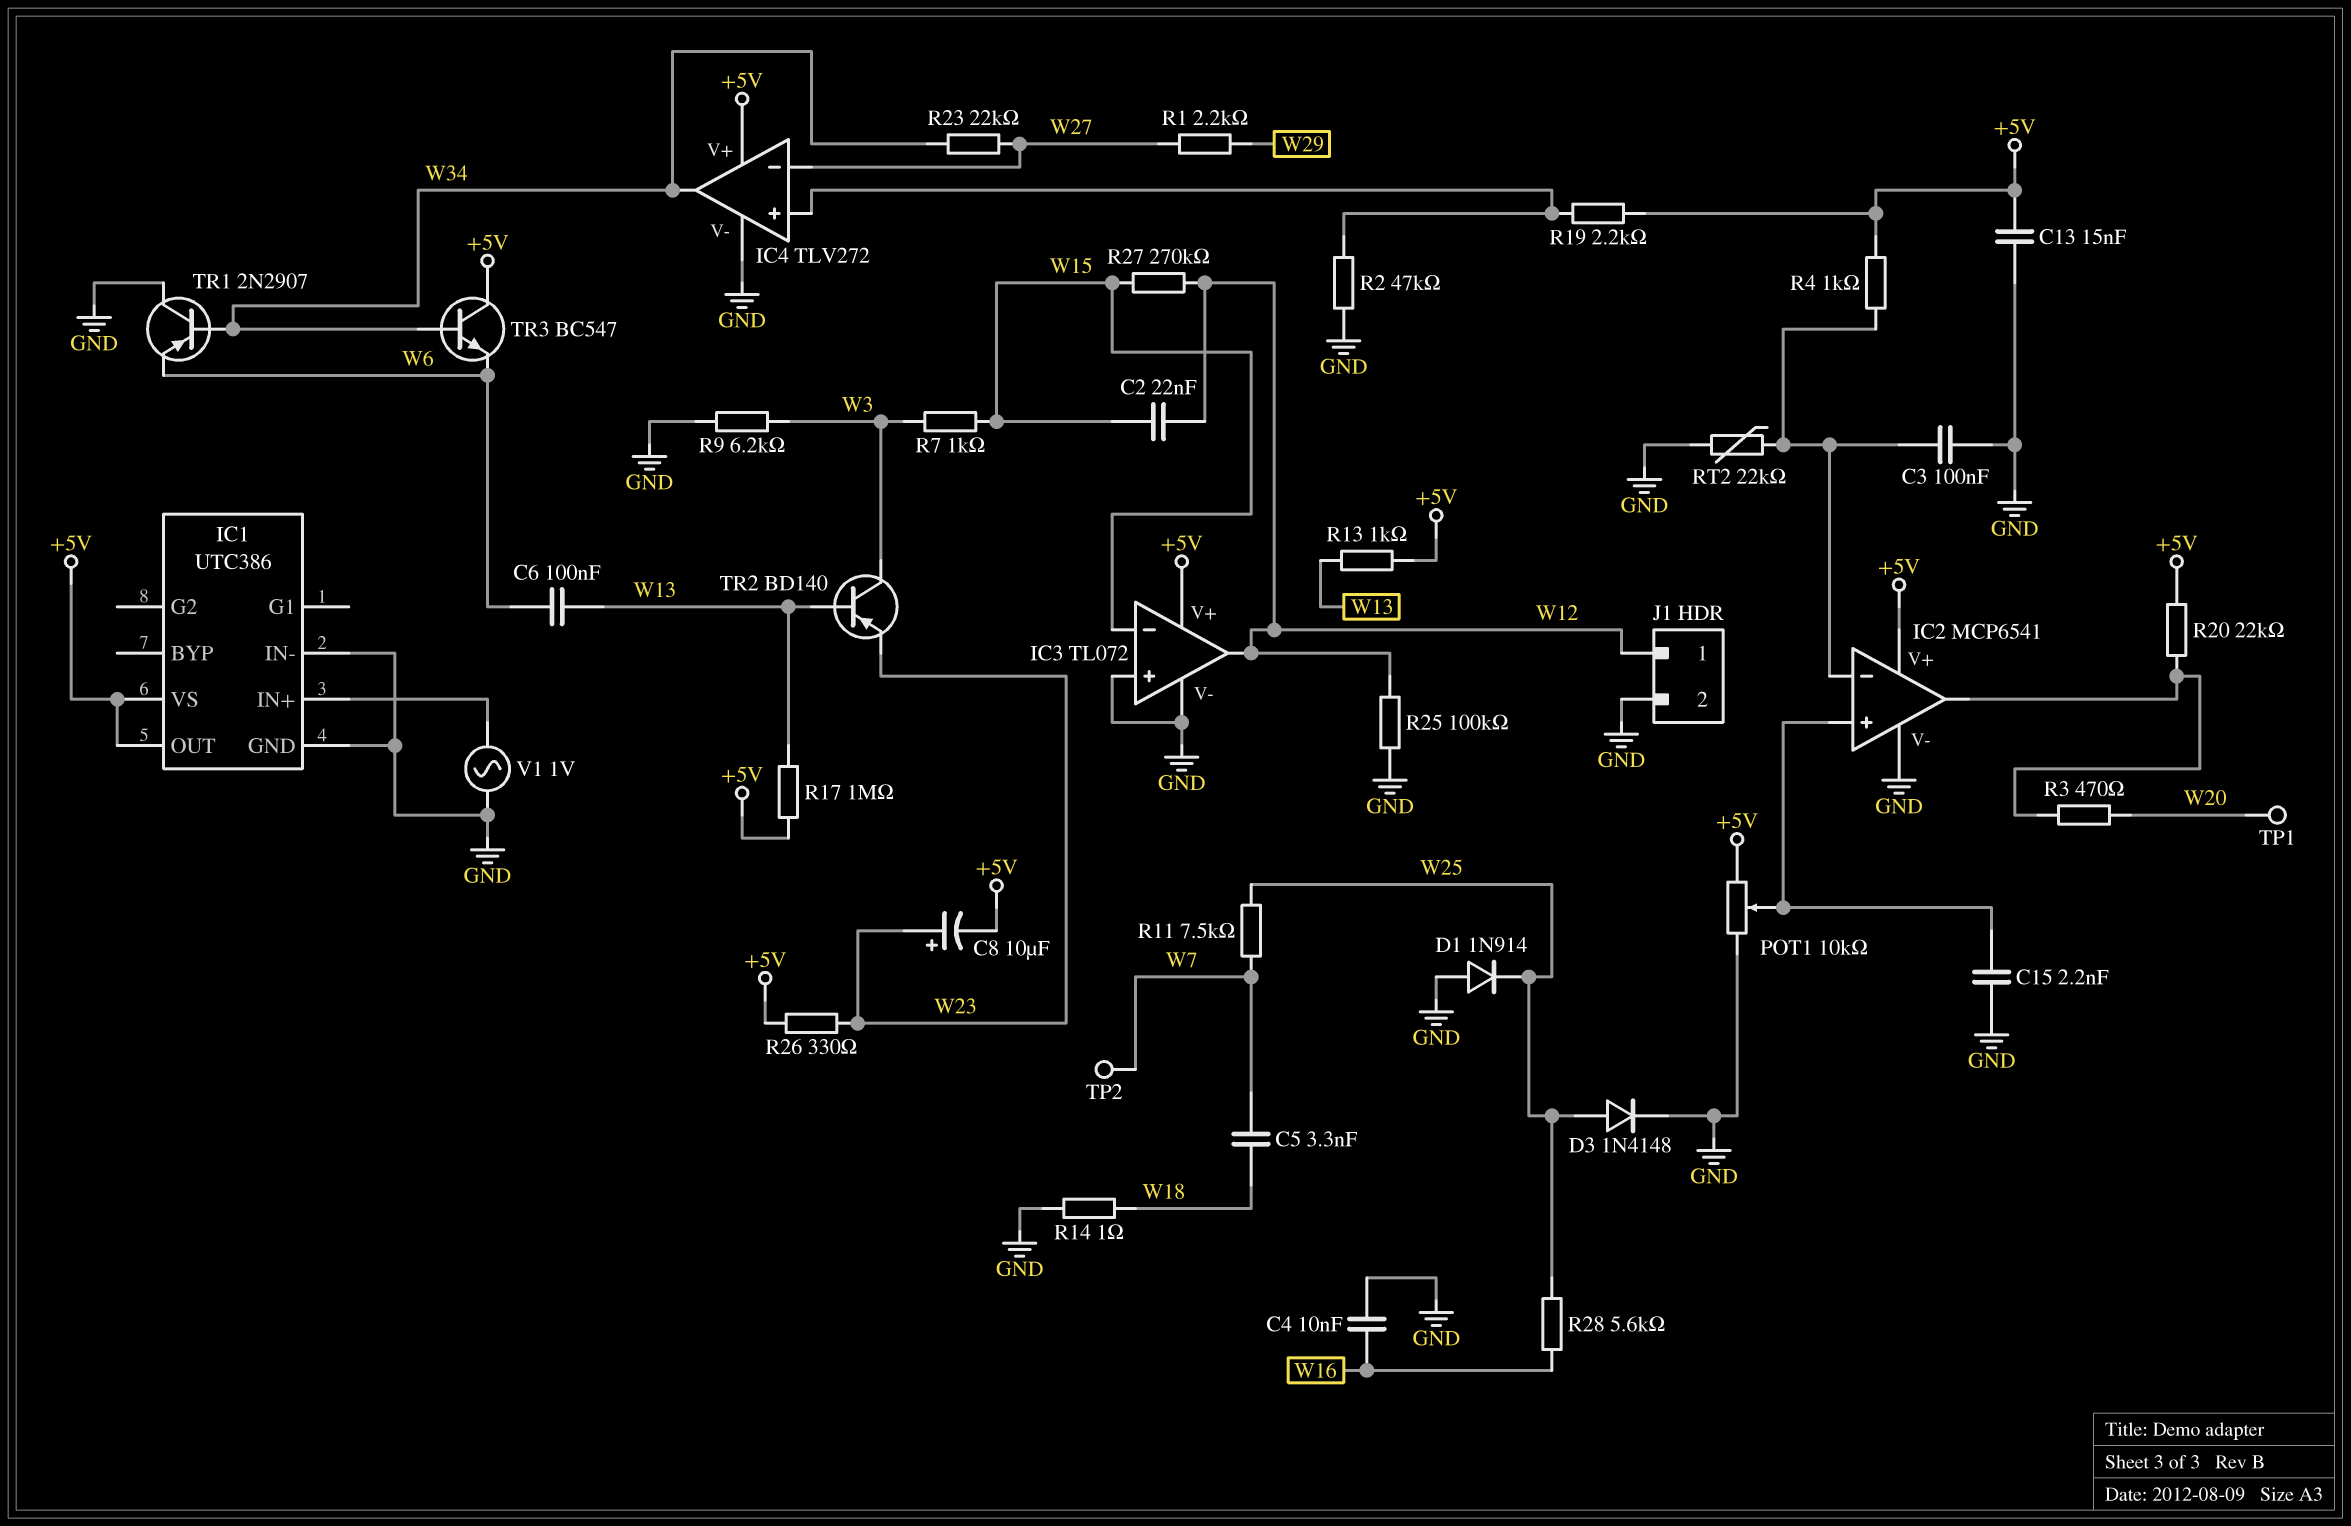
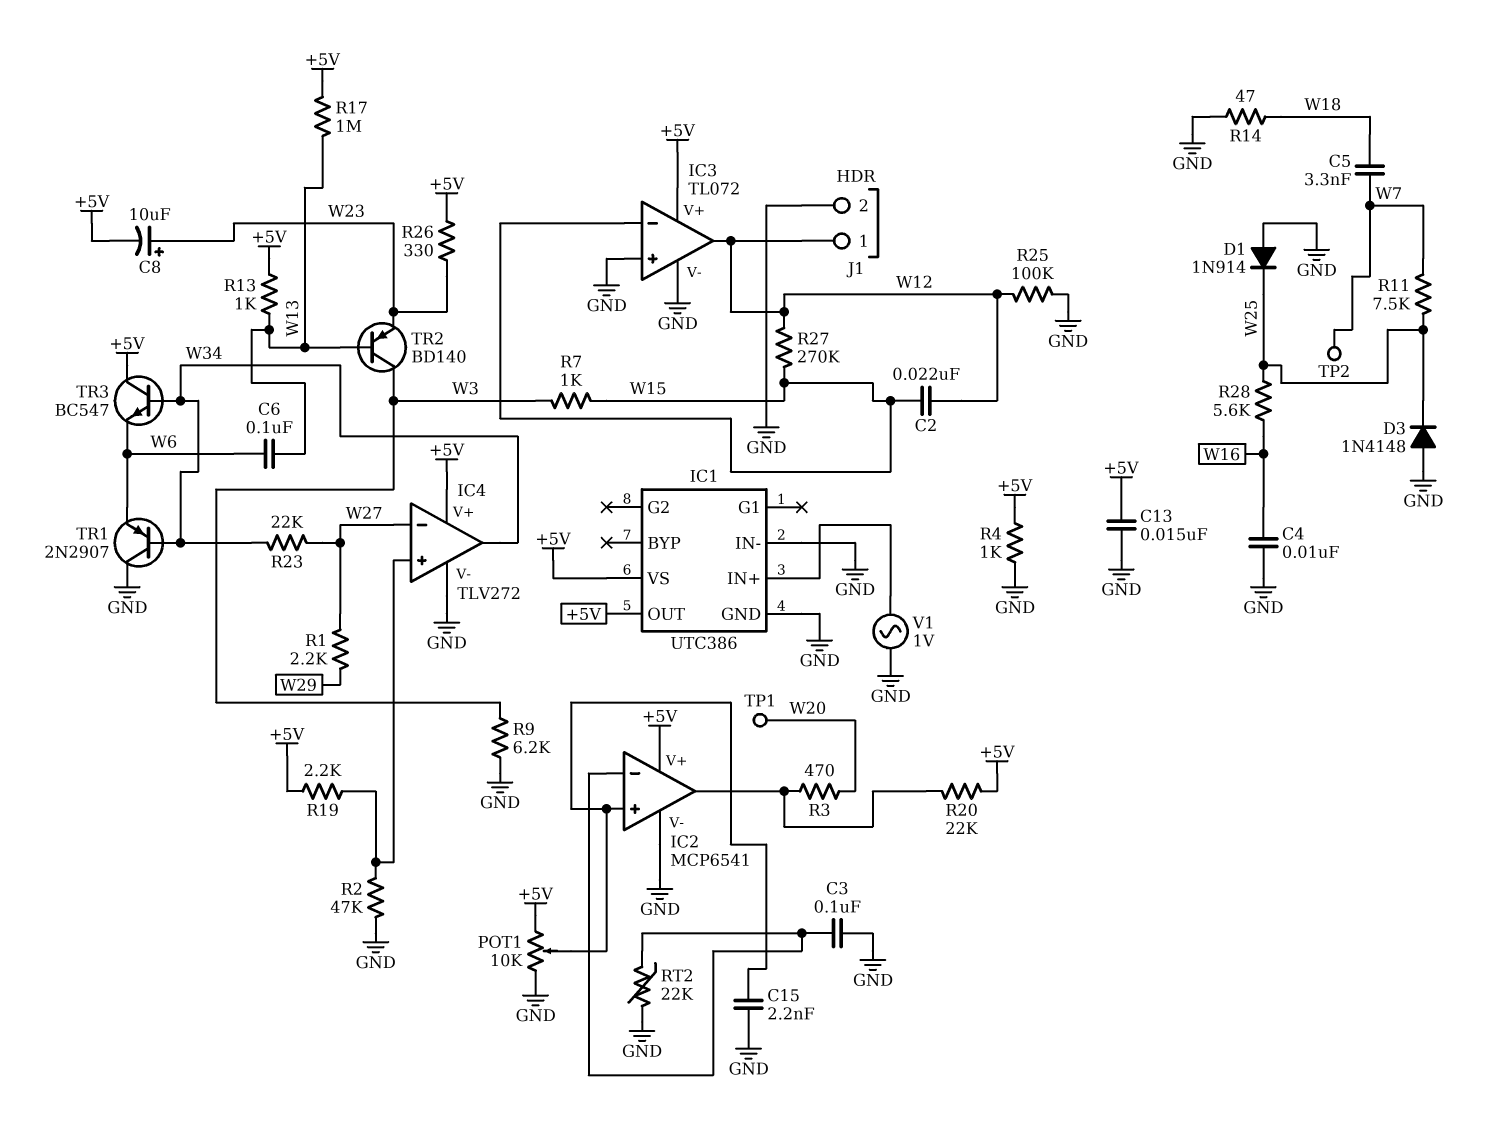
D3: diode 1N4148 (A W25, K GND) -> diode 1N4148 (A GND, K W25)
R4: 1k (+5V, IC2/in-) -> 1k (+5V, GND)
R14: 1 (GND, W18) -> 47 (GND, W18)

